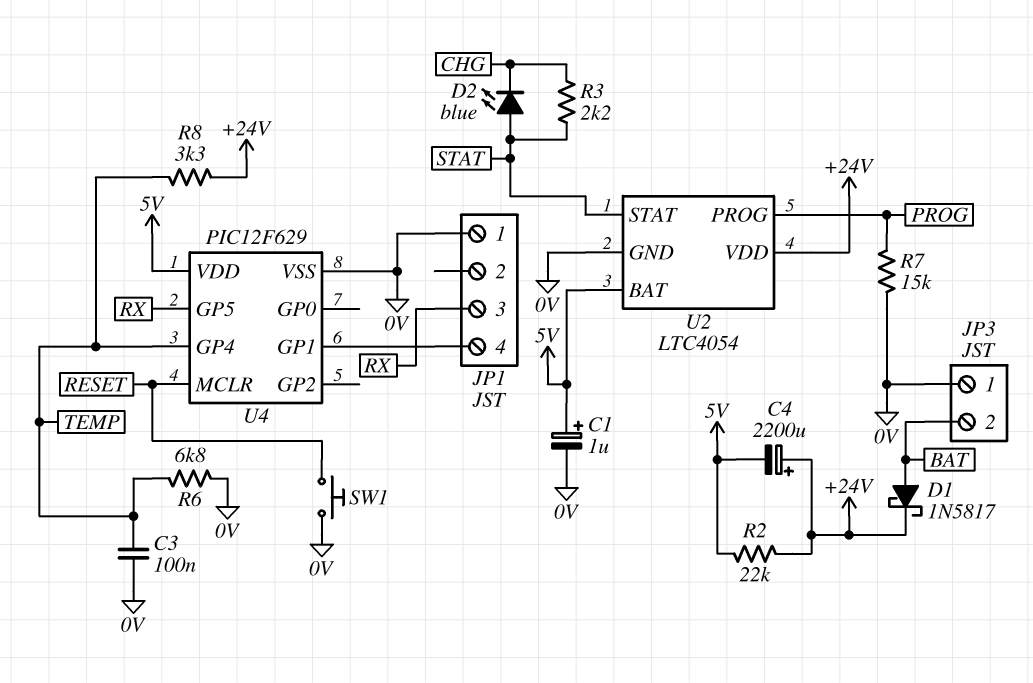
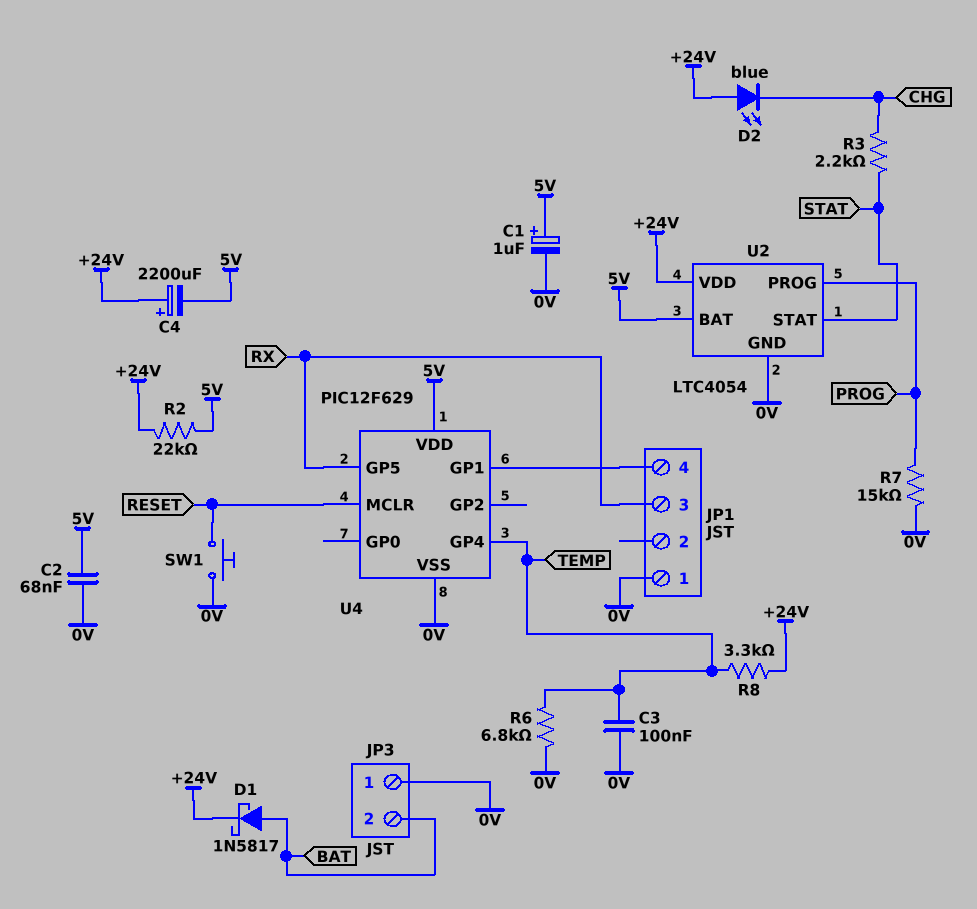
C2: none -> 68nF (0V, 5V)
D2: LED blue (A STAT, K CHG) -> LED blue (A +24V, K CHG)

